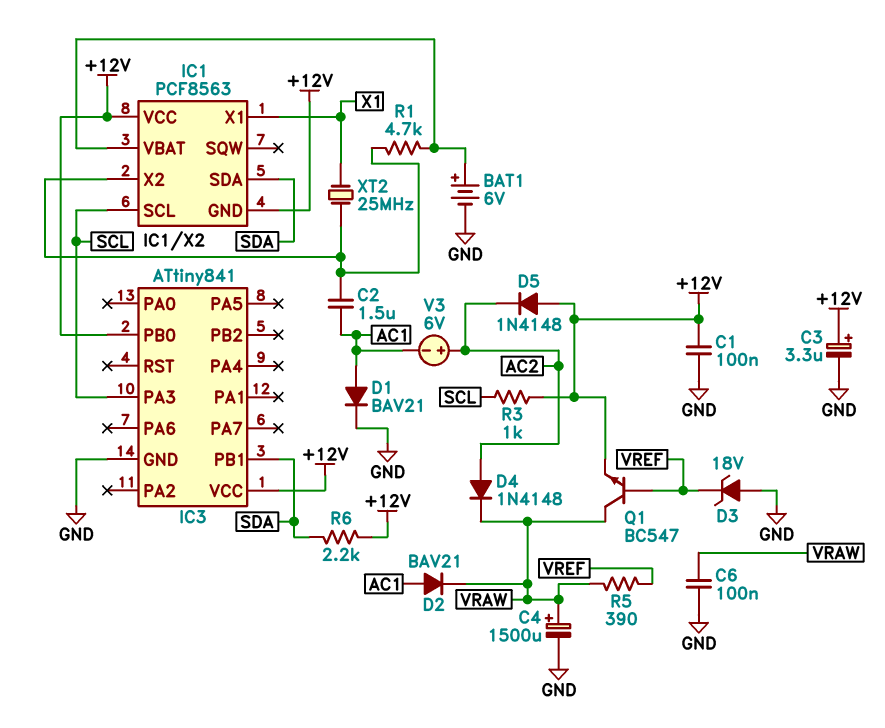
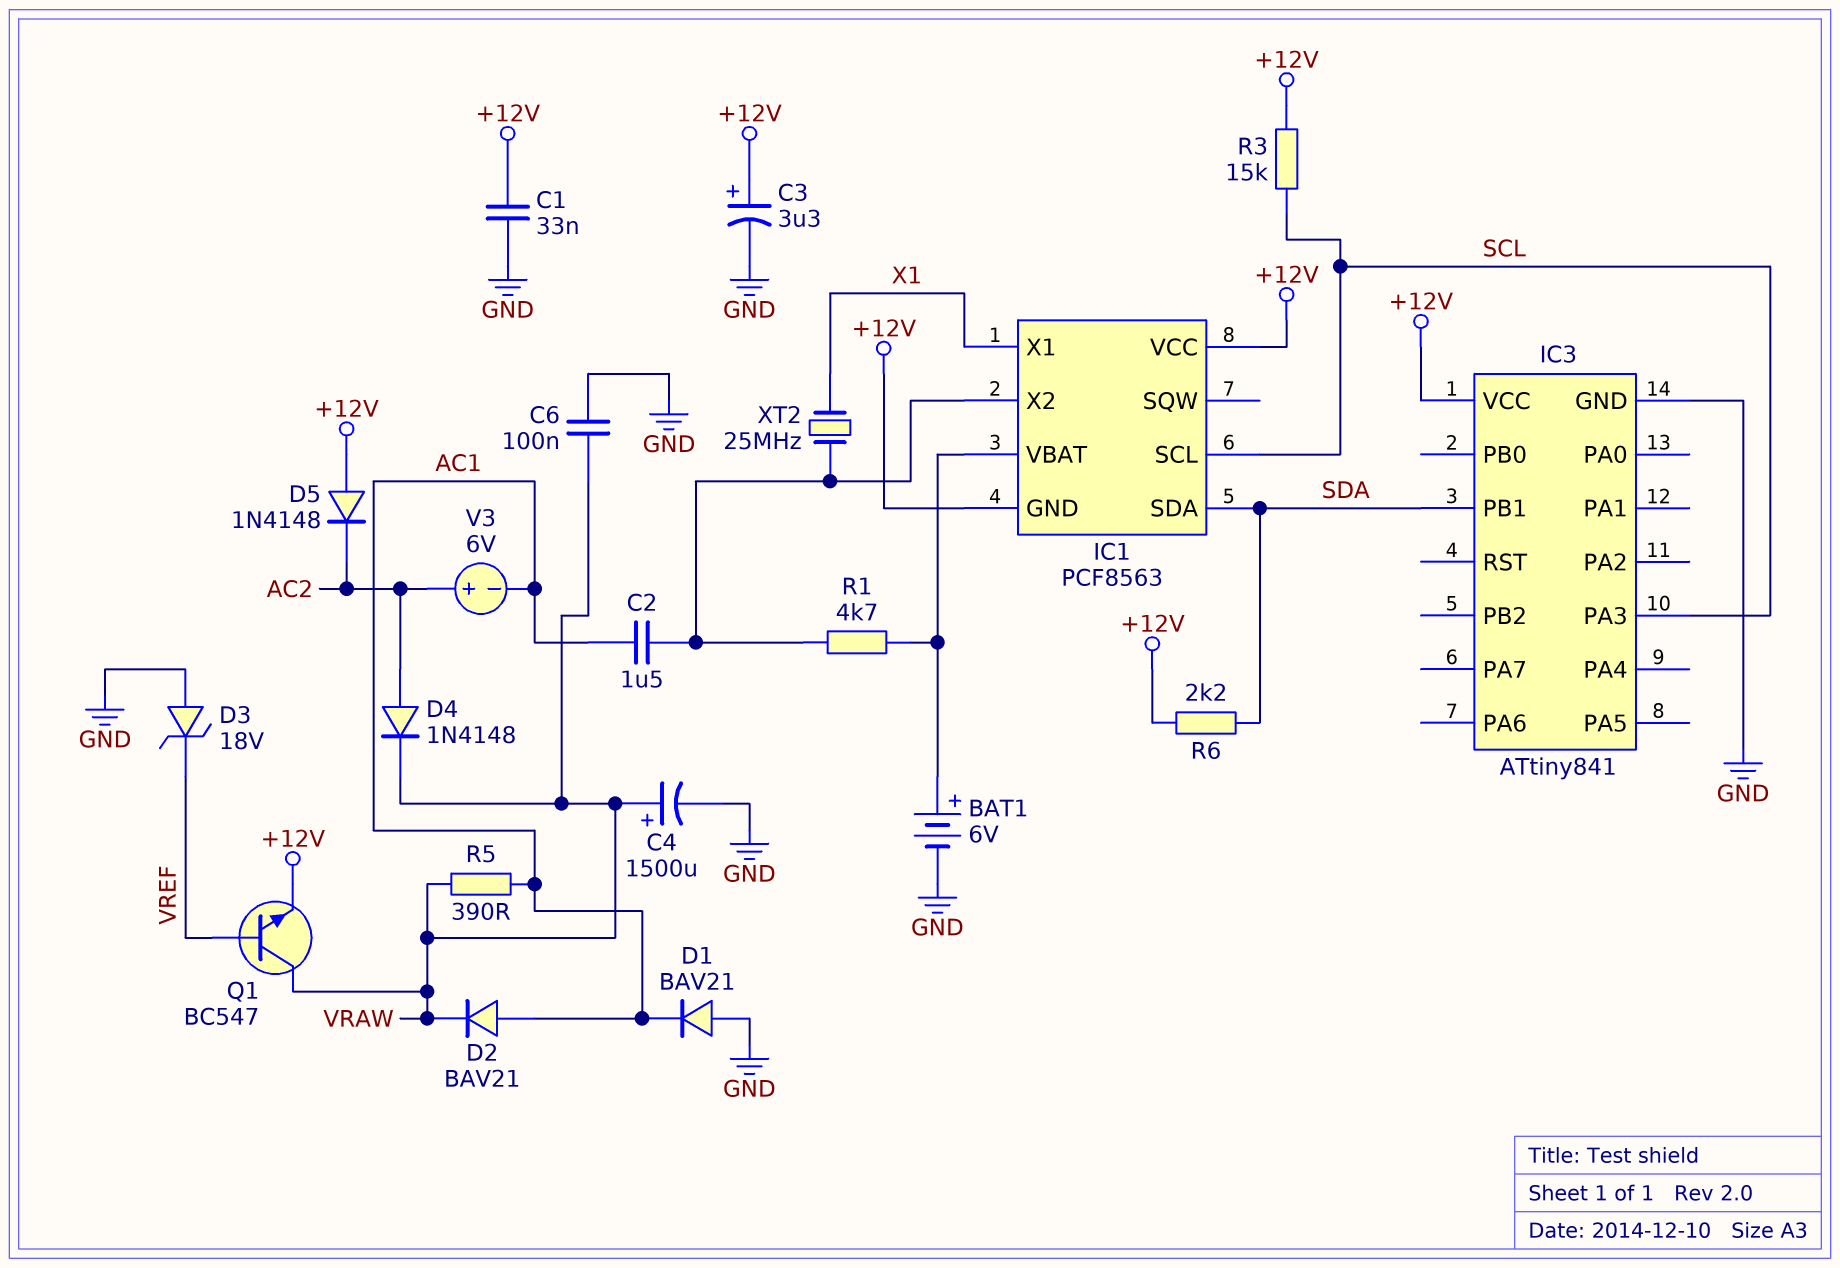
C1: 100nF (+12V, GND) -> 33nF (+12V, GND)
D1: diode BAV21 (A AC1, K GND) -> diode BAV21 (A GND, K AC1)
IC3 pin PB0: +12V -> none
R3: 1k (+12V, SCL) -> 15k (+12V, SCL)
R5: 390 (VRAW, VREF) -> 390 (AC1, VRAW)

